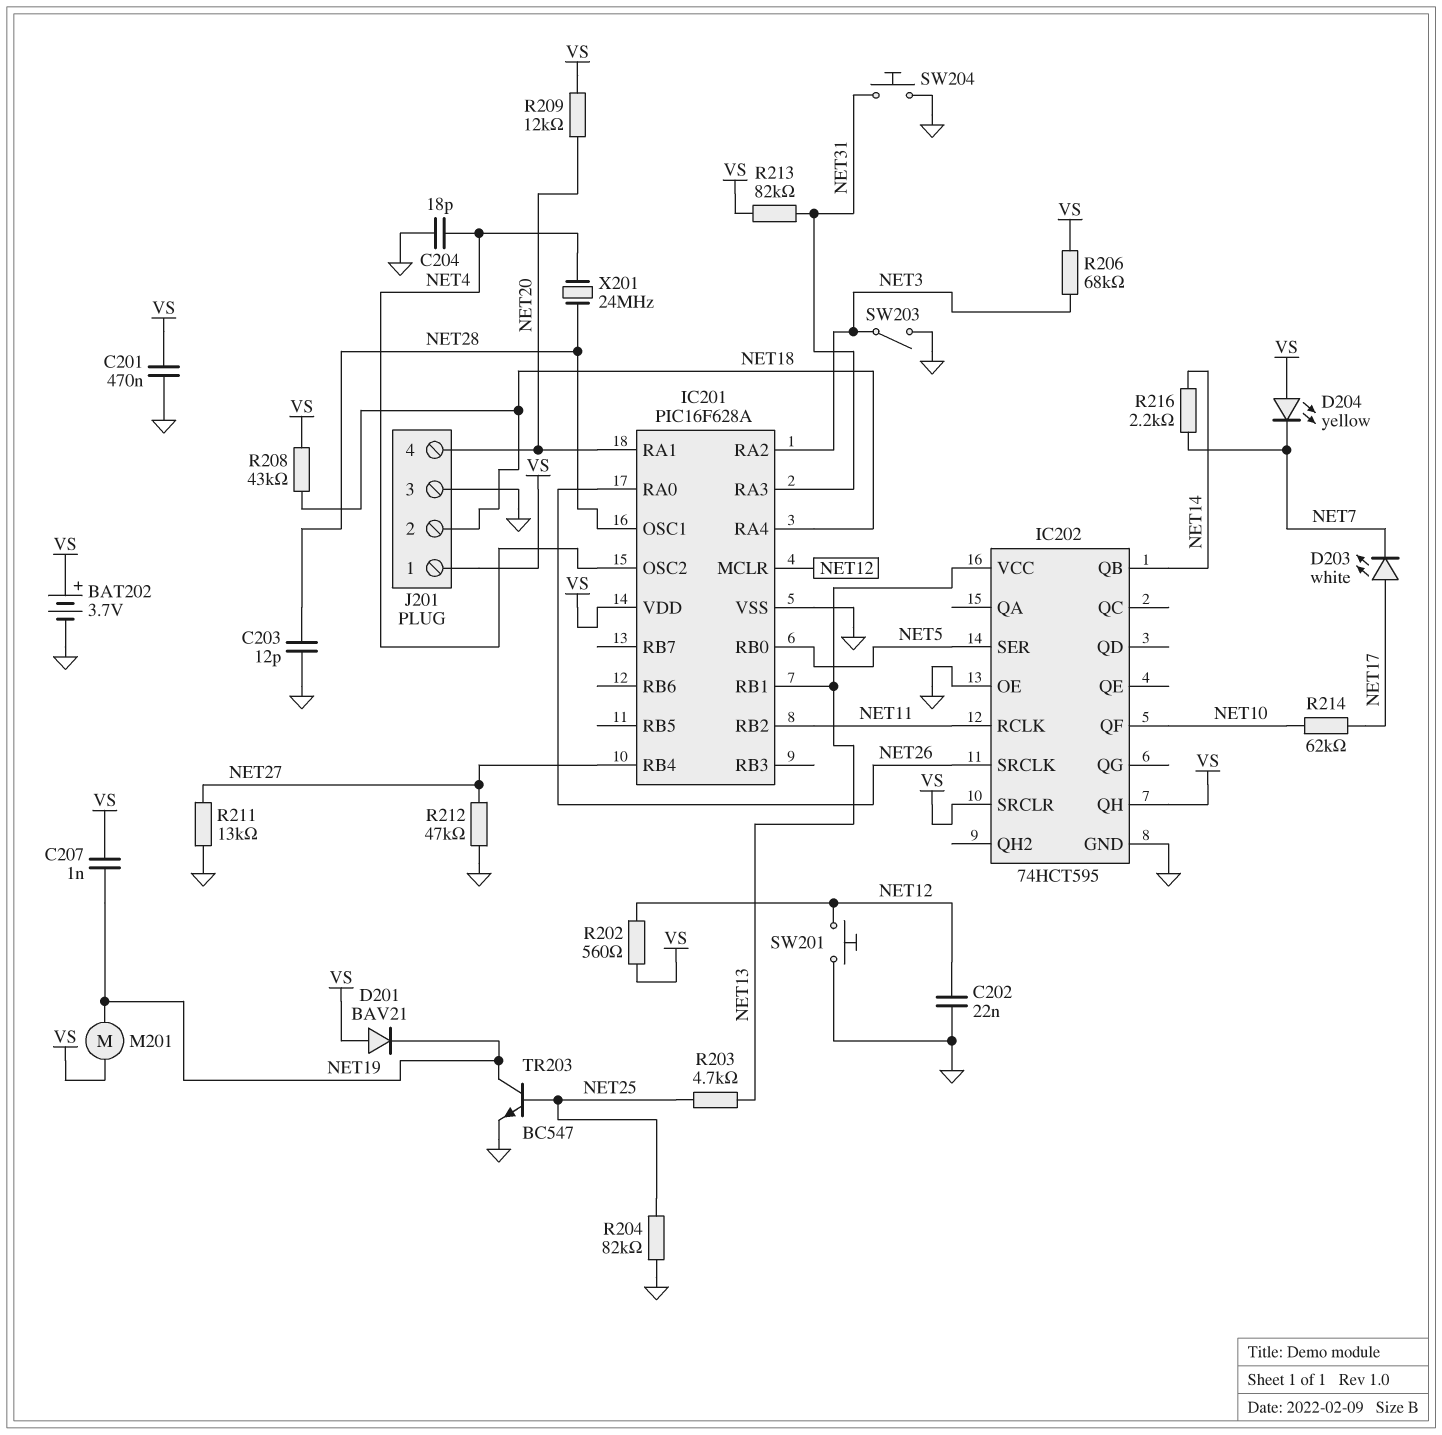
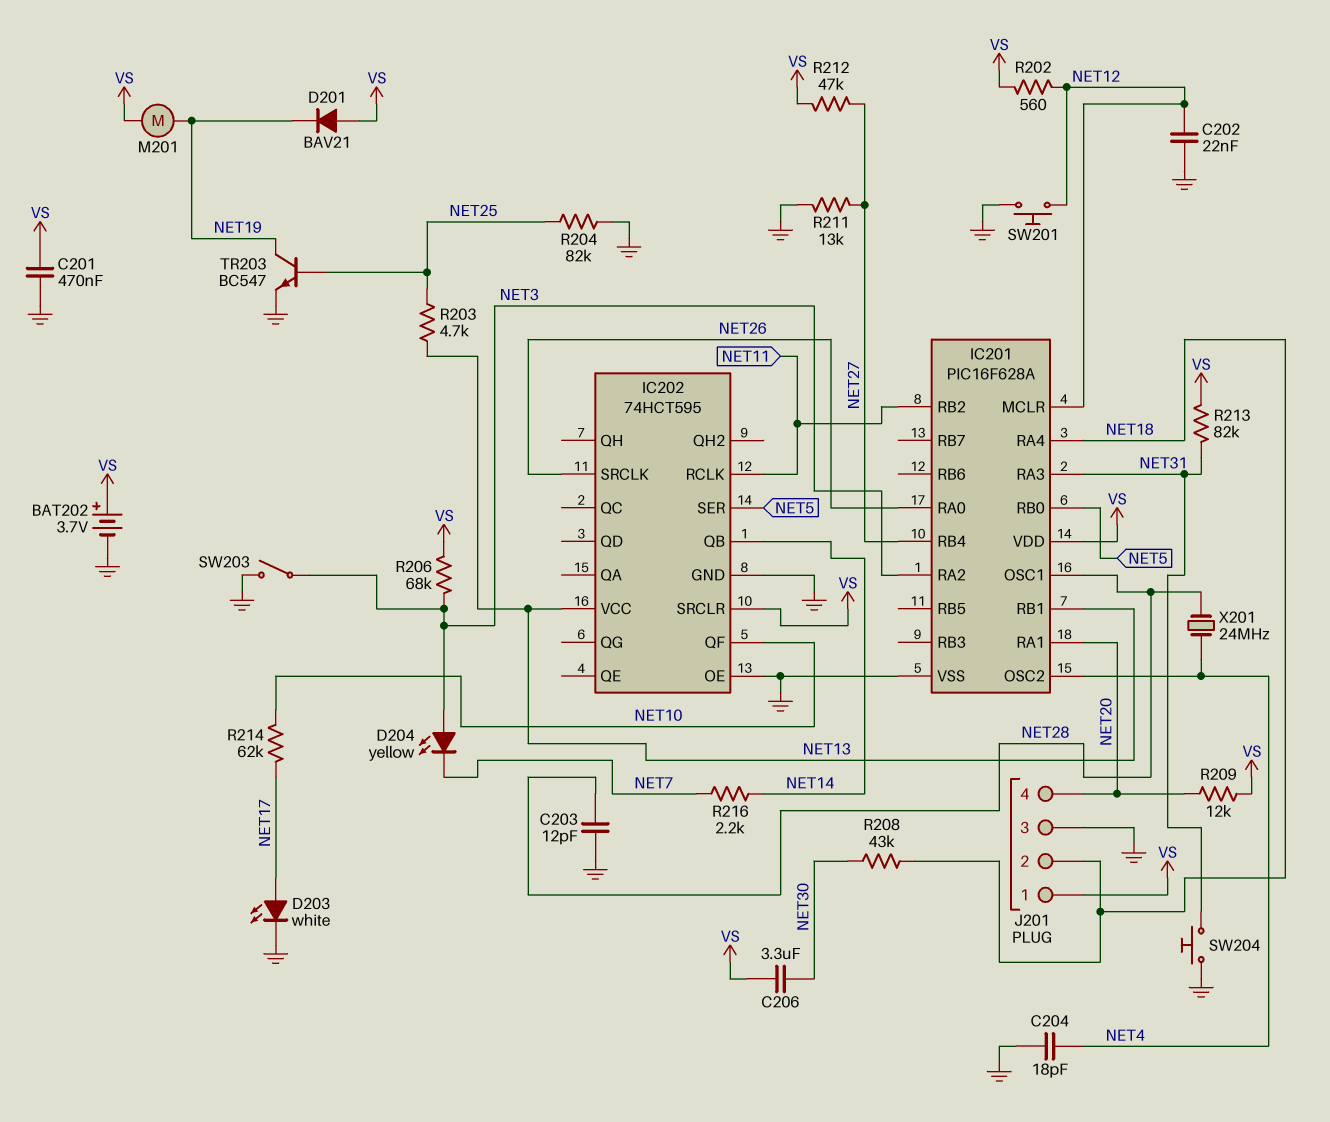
C206: none -> 3.3uF (NET30, VS)
C207: 1nF (NET19, VS) -> none
D203: LED white (A NET17, K NET7) -> LED white (A NET17, K GND)
D204: LED yellow (A VS, K NET7) -> LED yellow (A NET3, K NET7)
IC202 pin QH: VS -> none
R208: 43k (NET18, VS) -> 43k (NET18, NET30)
R212: 47k (GND, NET27) -> 47k (NET27, VS)

